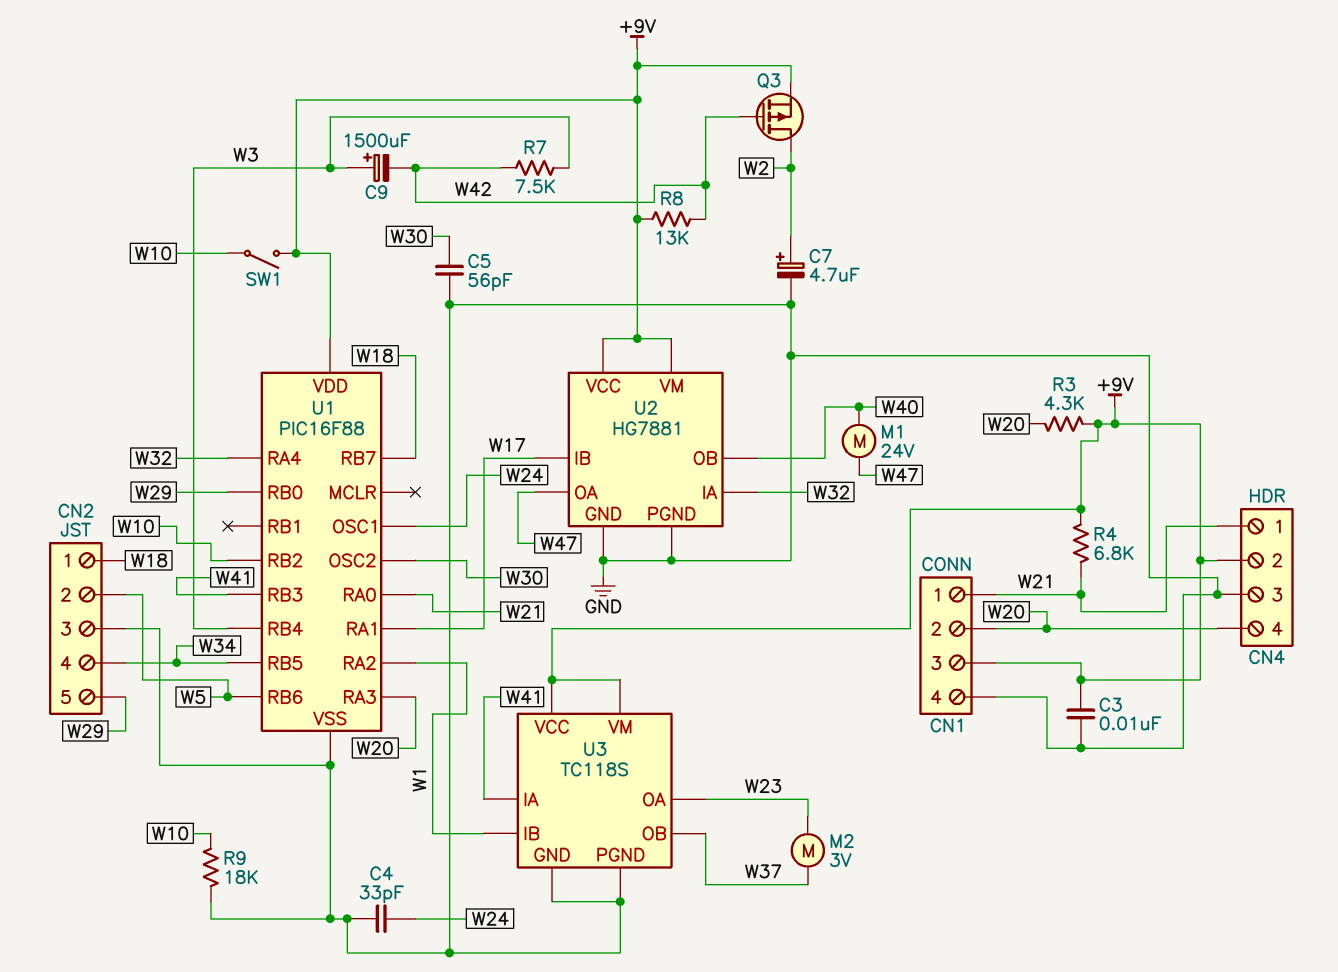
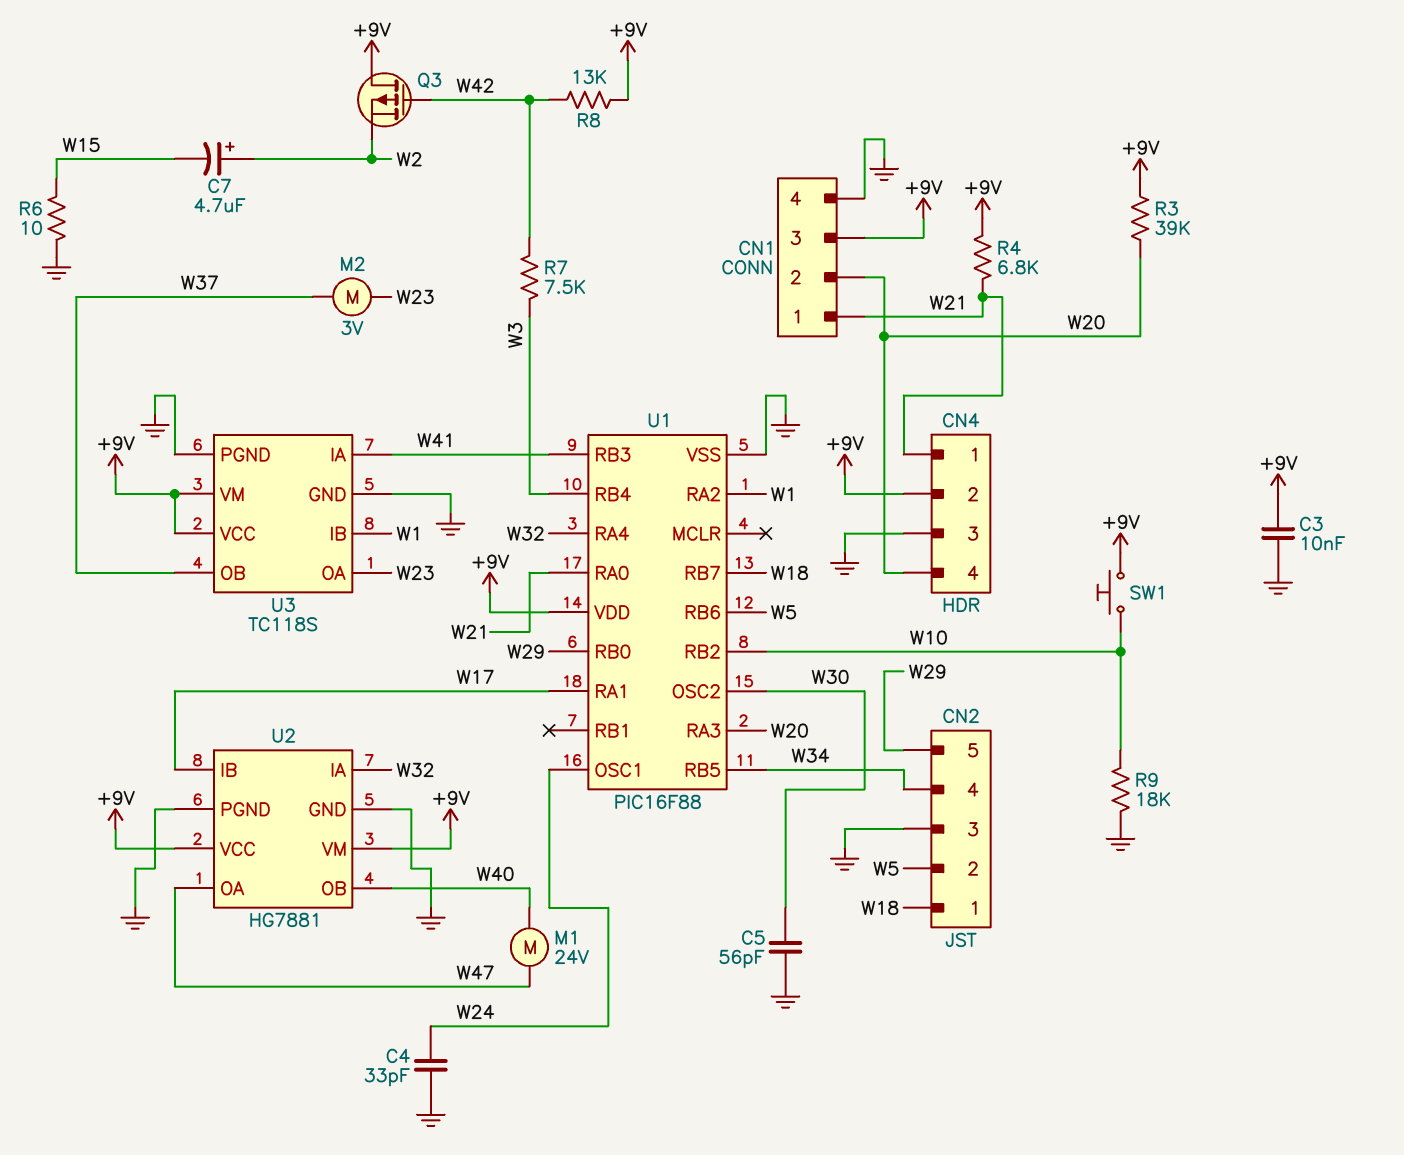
C7: 4.7uF (plus W2, minus GND) -> 4.7uF (plus W2, minus W15)
C9: 1500uF (plus W3, minus W42) -> none
Q3: PMOS (G W42, D W2, S +9V) -> PMOS (G W42, D +9V, S W2)
R3: 4.3k (+9V, W20) -> 39k (+9V, W20)
R6: none -> 10 (GND, W15)
SW1: switch (+9V, W10) -> button (+9V, W10)

